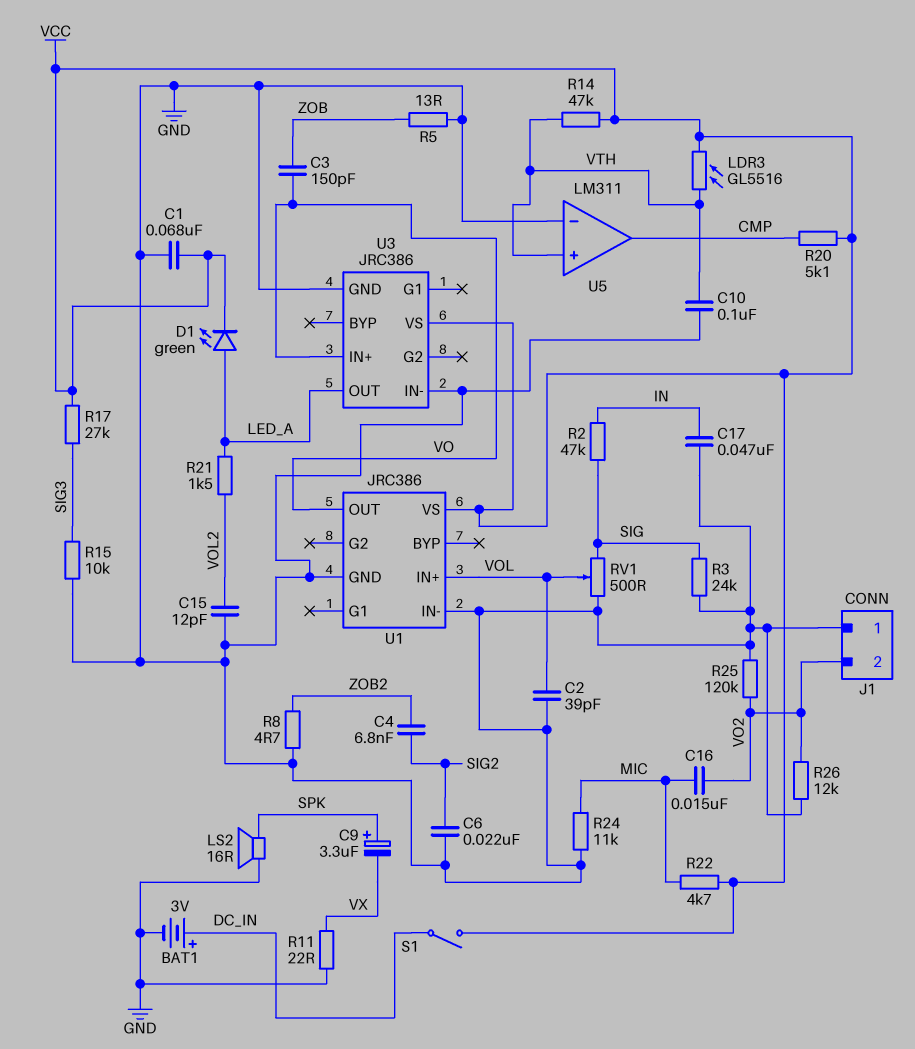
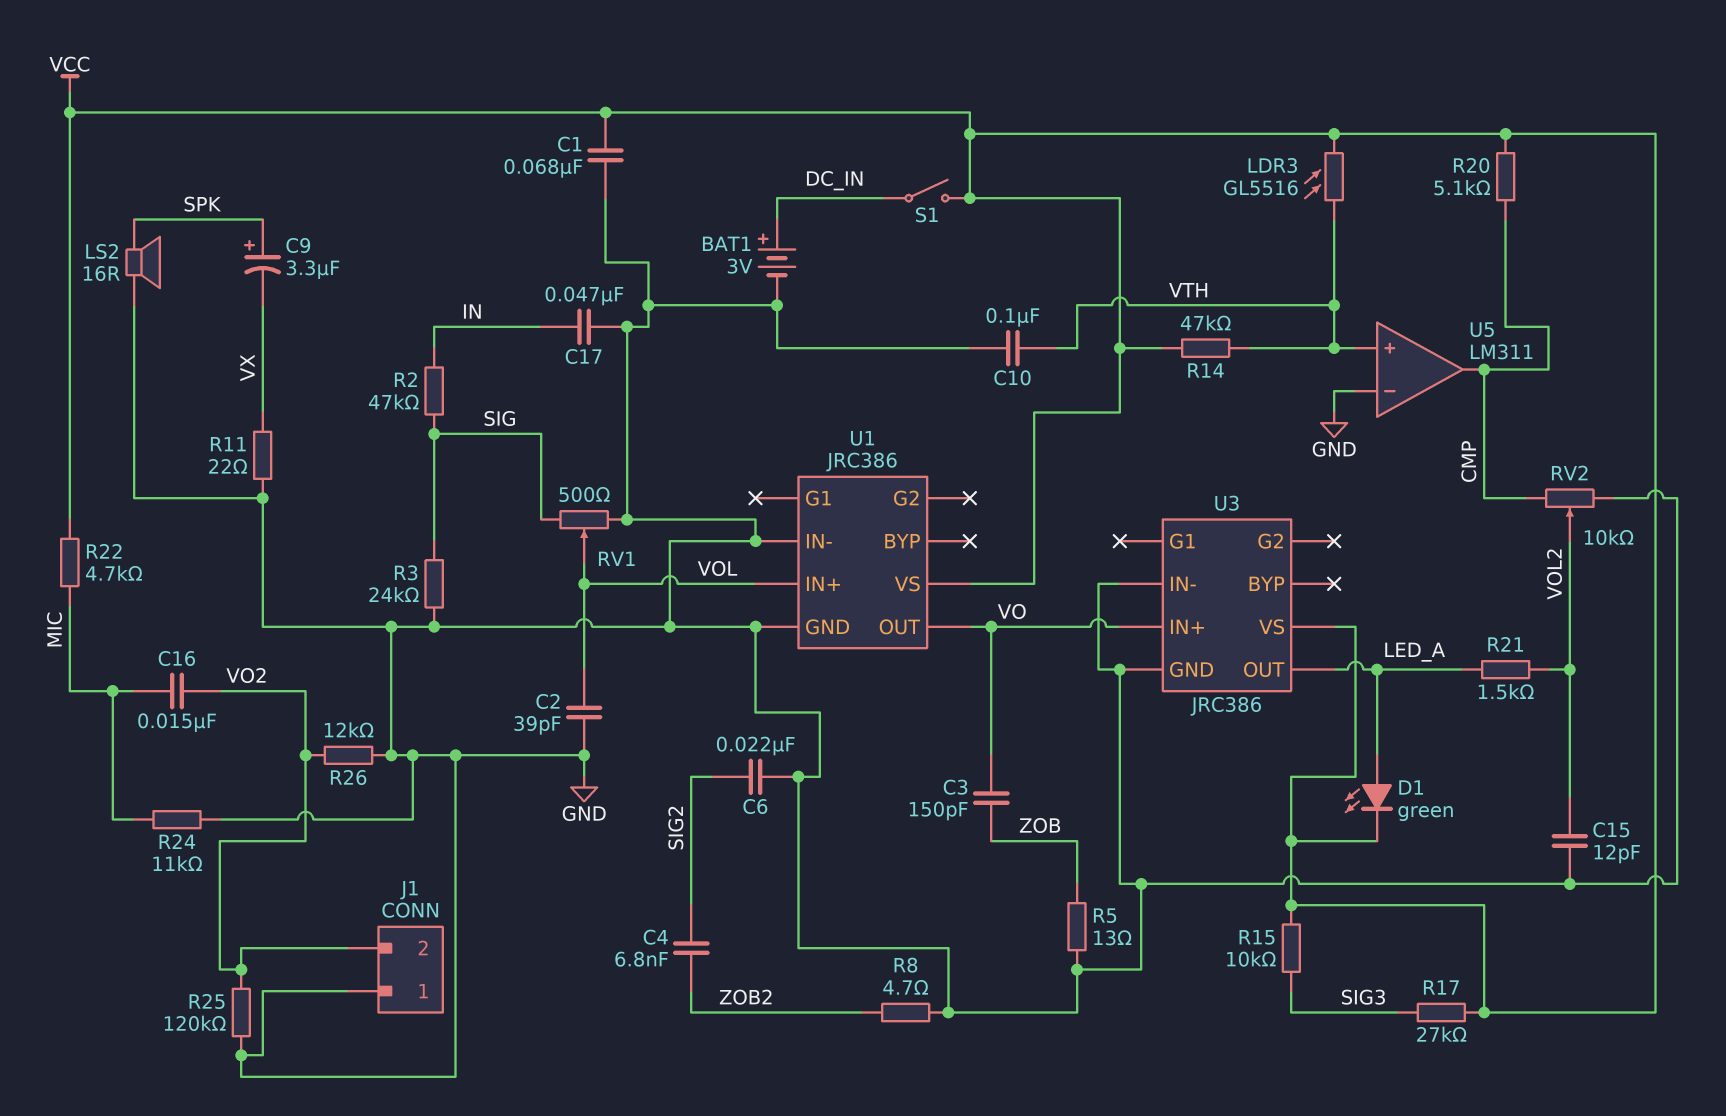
R15: 10k (GND, SIG3) -> 10k (SIG3, VCC)
RV2: none -> 10k (CMP, GND, wiper VOL2)

